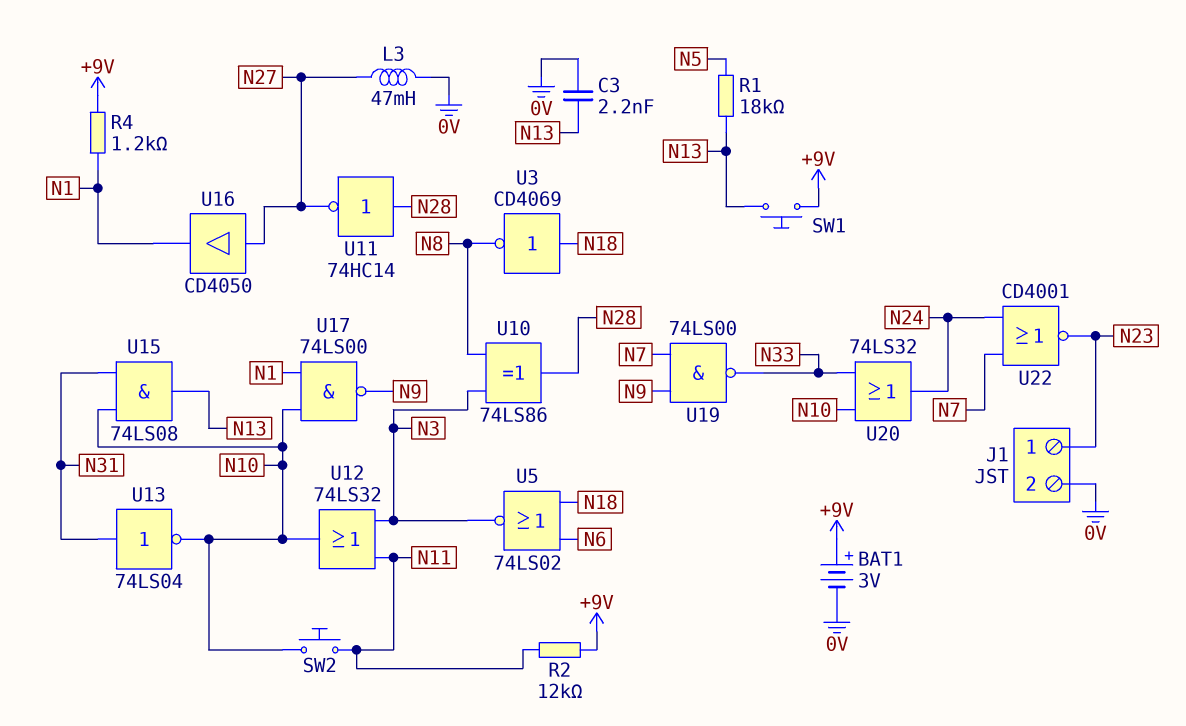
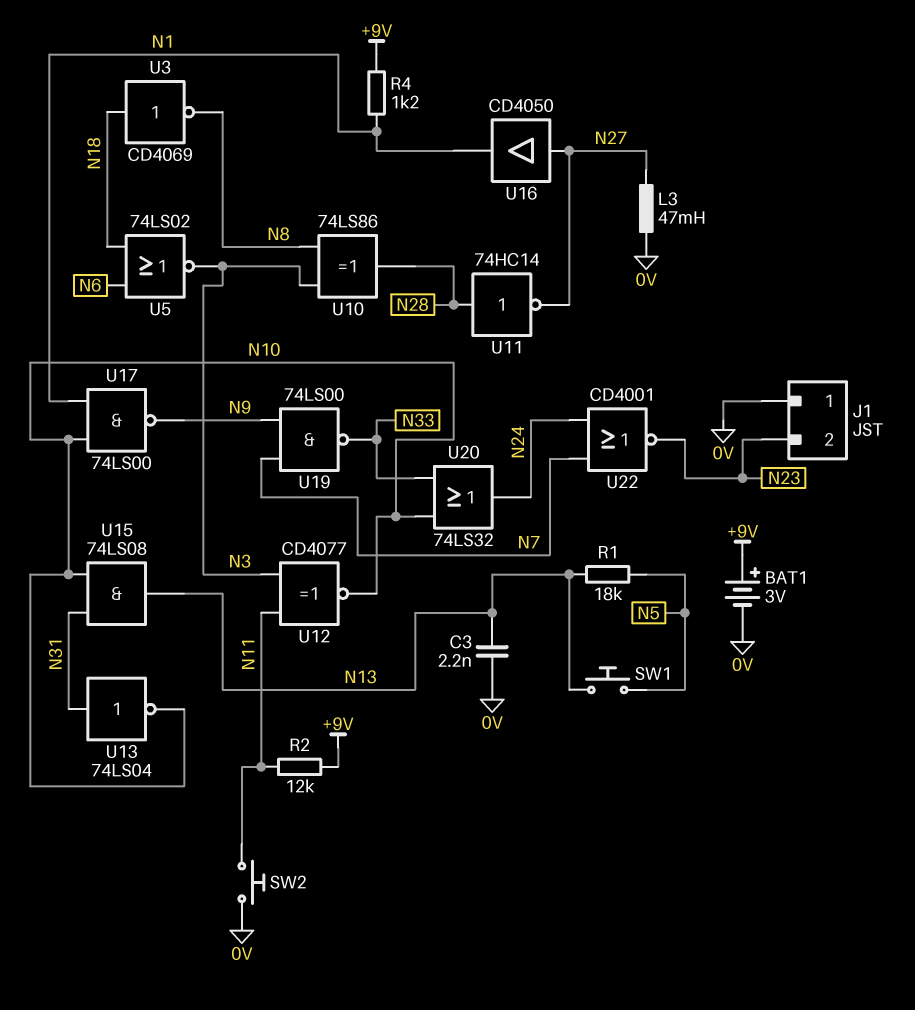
J1 pin 1: N23 -> 0V
J1 pin 2: 0V -> N23
SW1: button (+9V, N13) -> button (N5, N13)
SW2: button (N10, N11) -> button (0V, N11)
U12: OR 74LS32 (in N3, in N11, out N10) -> XNOR CD4077 (in N3, in N11, out N10)

